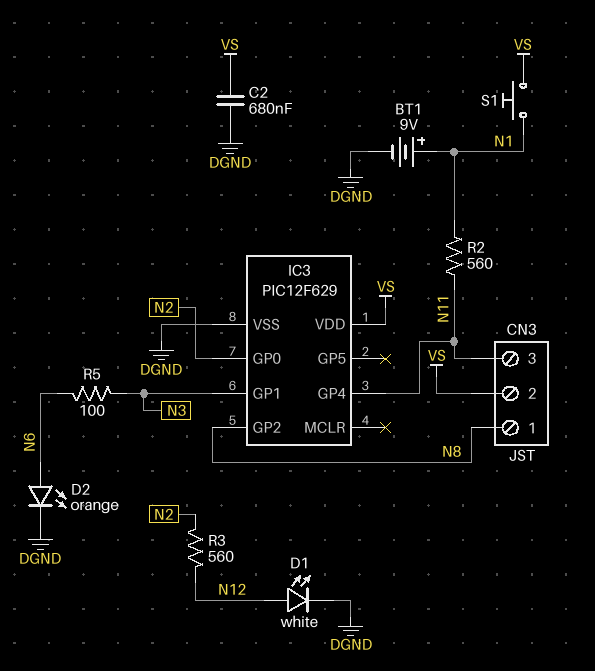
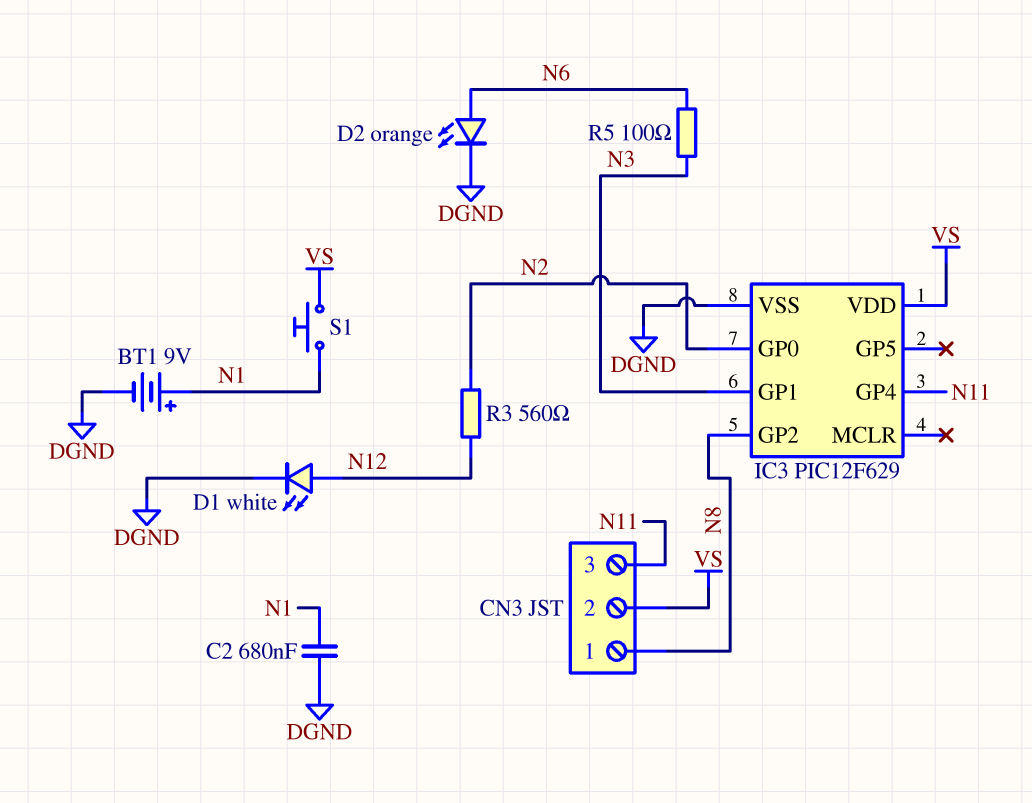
C2: 680nF (DGND, VS) -> 680nF (DGND, N1)
R2: 560 (N1, N11) -> none

